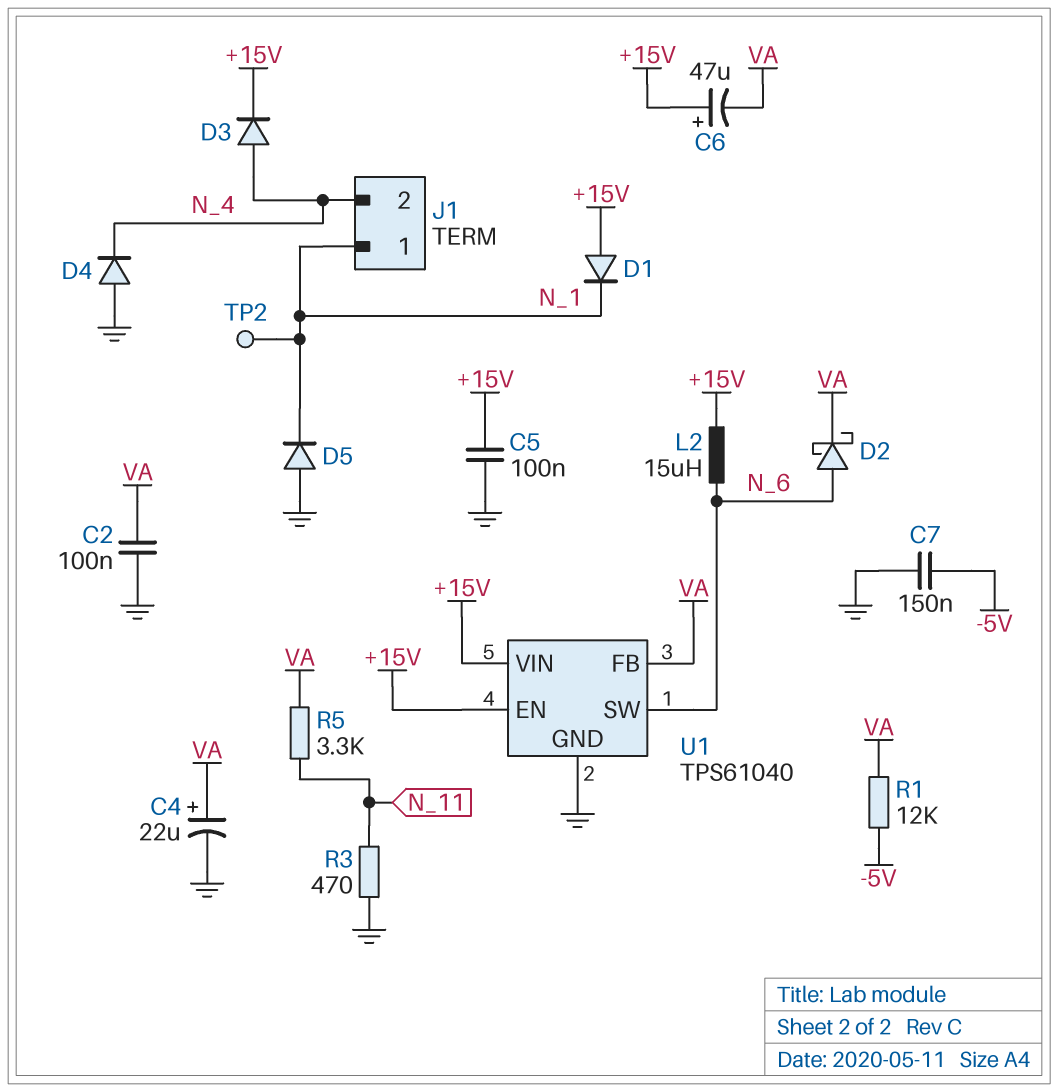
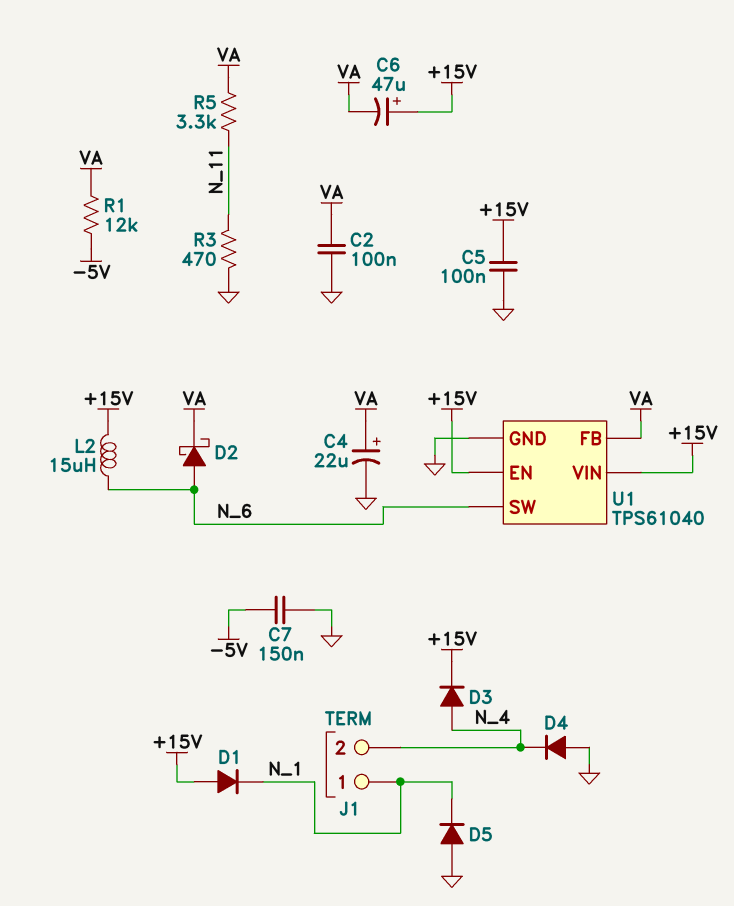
TP2: test point (N_1) -> none

